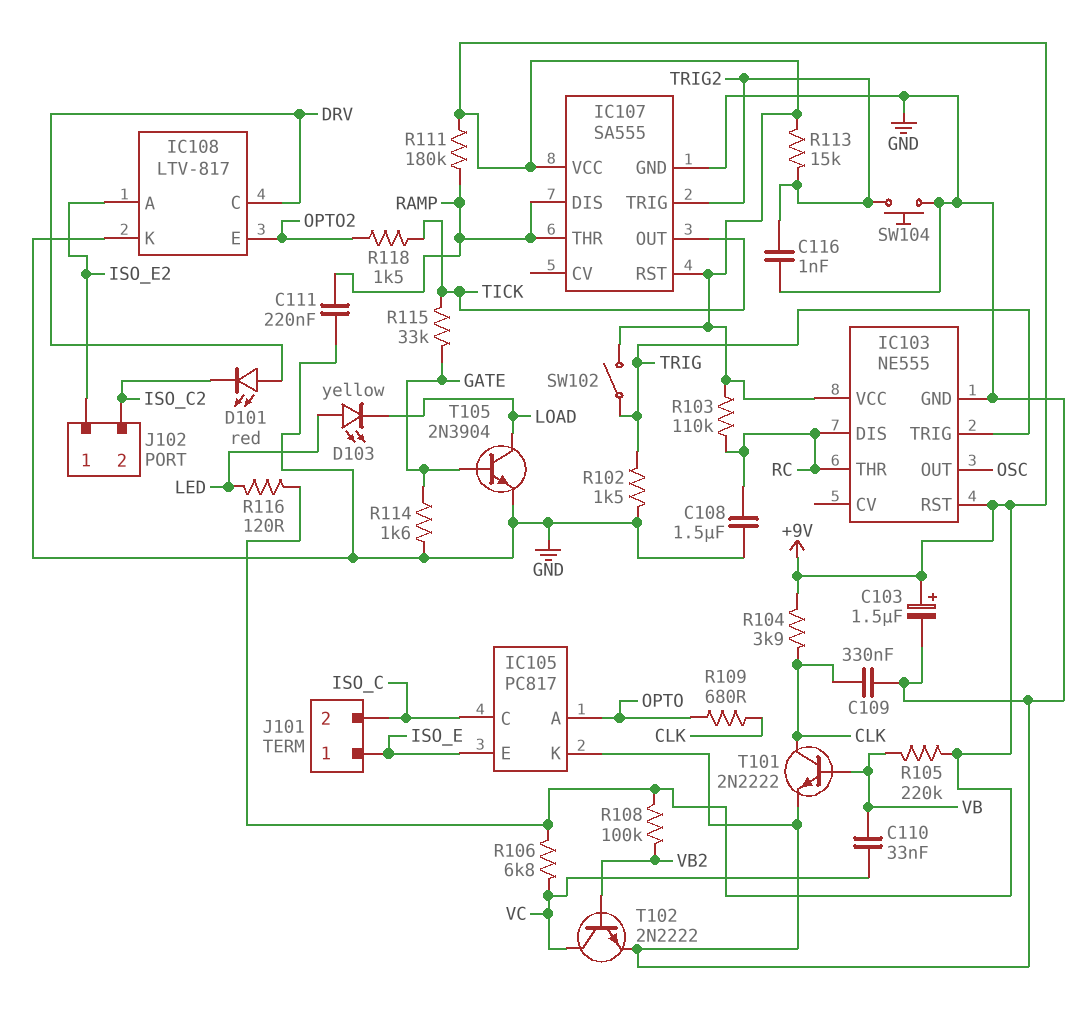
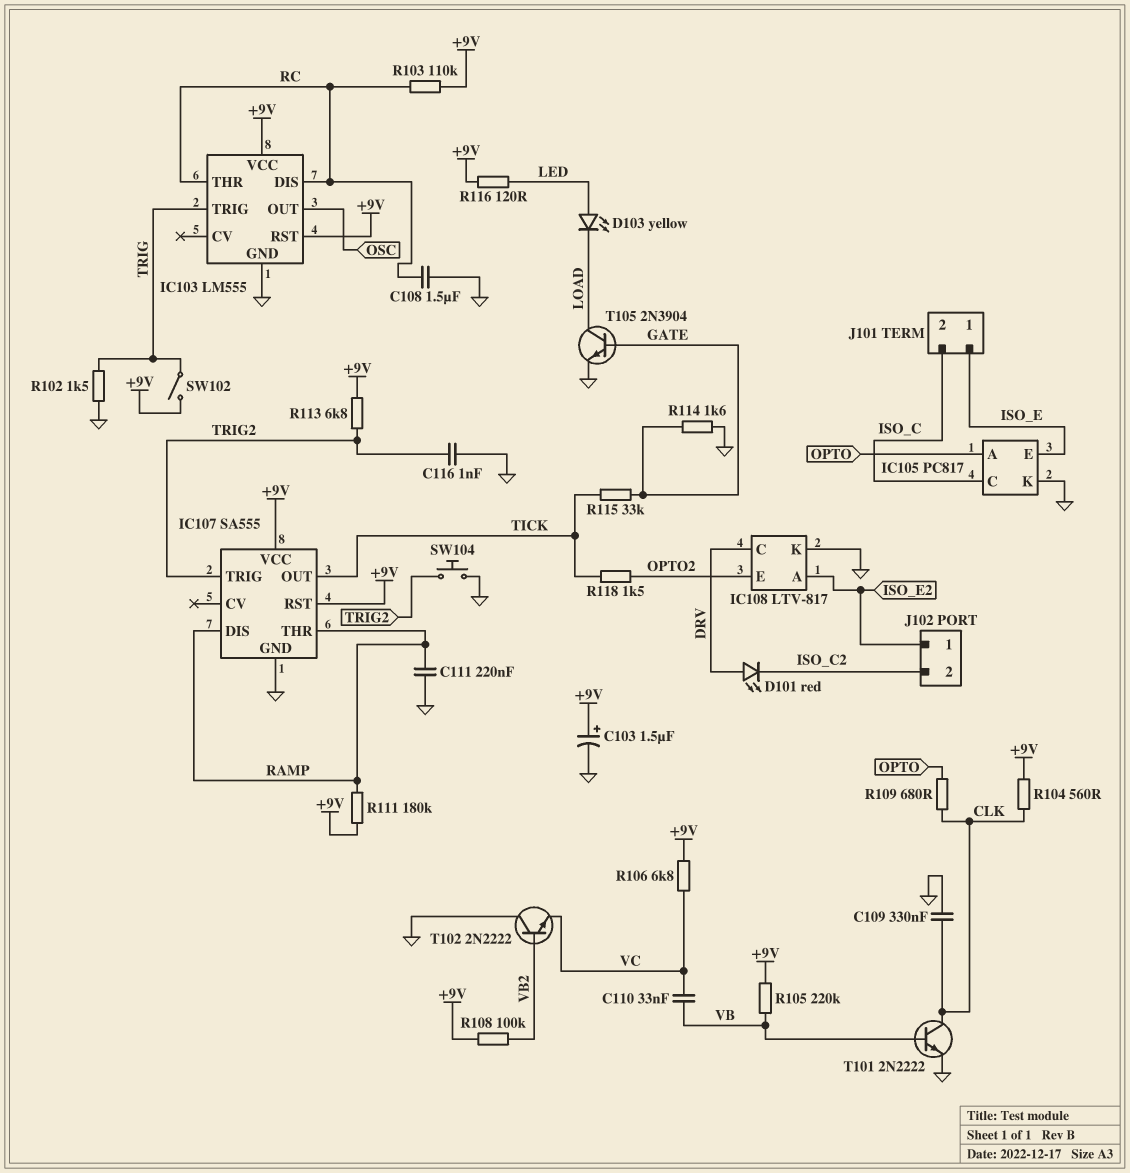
IC103: NE555 -> LM555
R104: 3.9k (+9V, CLK) -> 560 (+9V, CLK)
R113: 15k (+9V, TRIG2) -> 6.8k (+9V, TRIG2)
T102: NPN 2N2222 (B VB2, C VC, E GND) -> NPN 2N2222 (B VB2, C GND, E VC)

